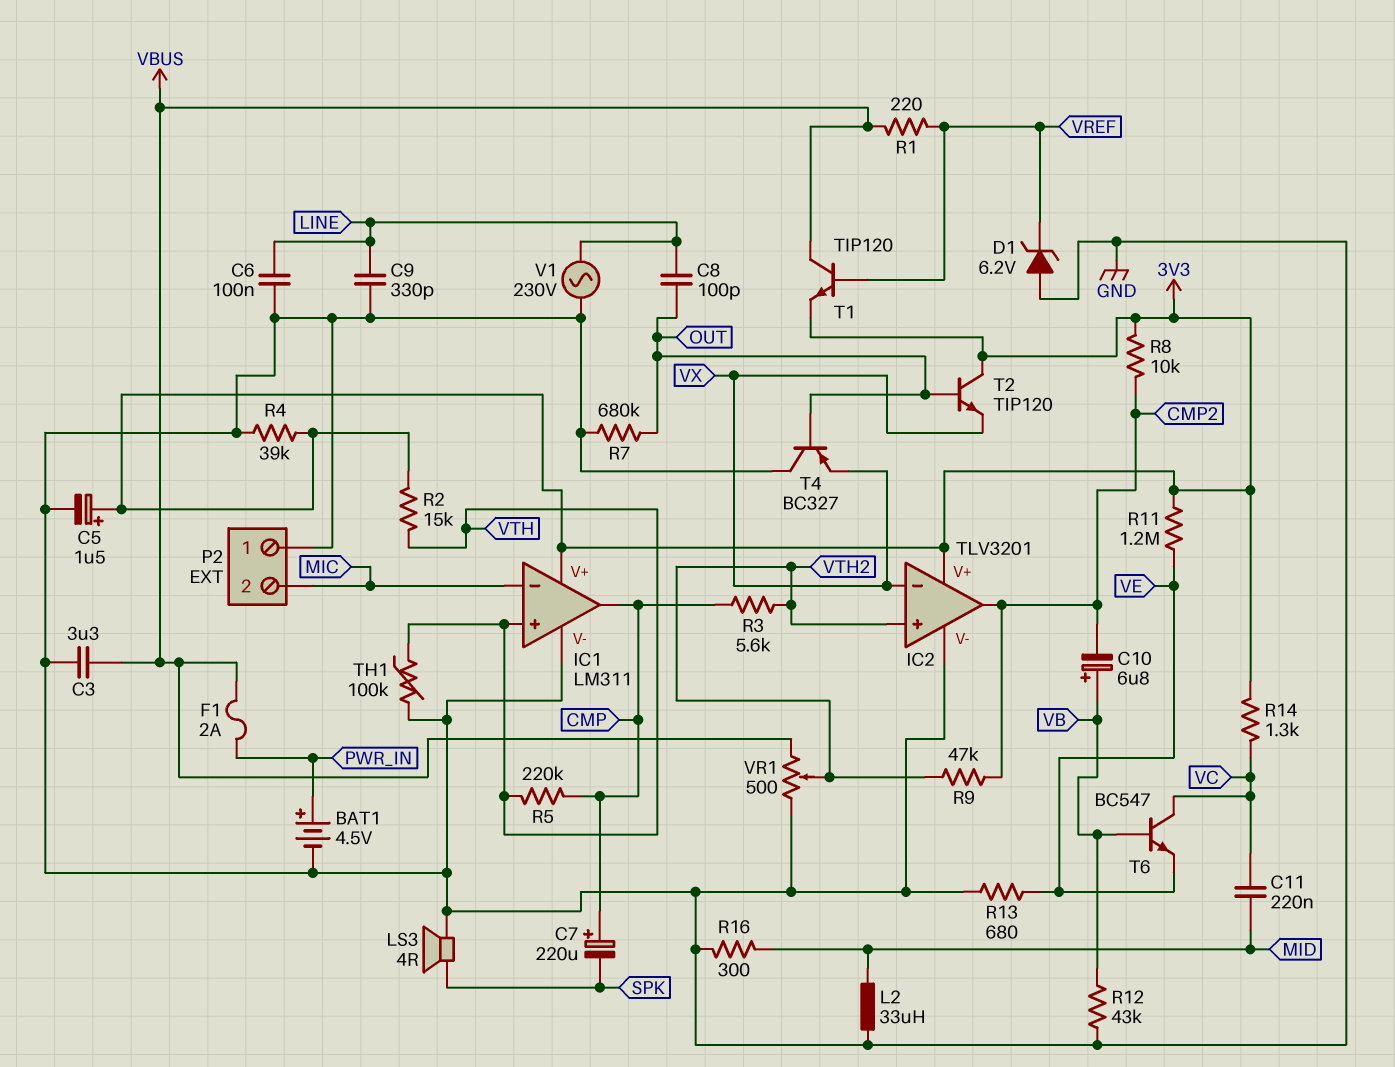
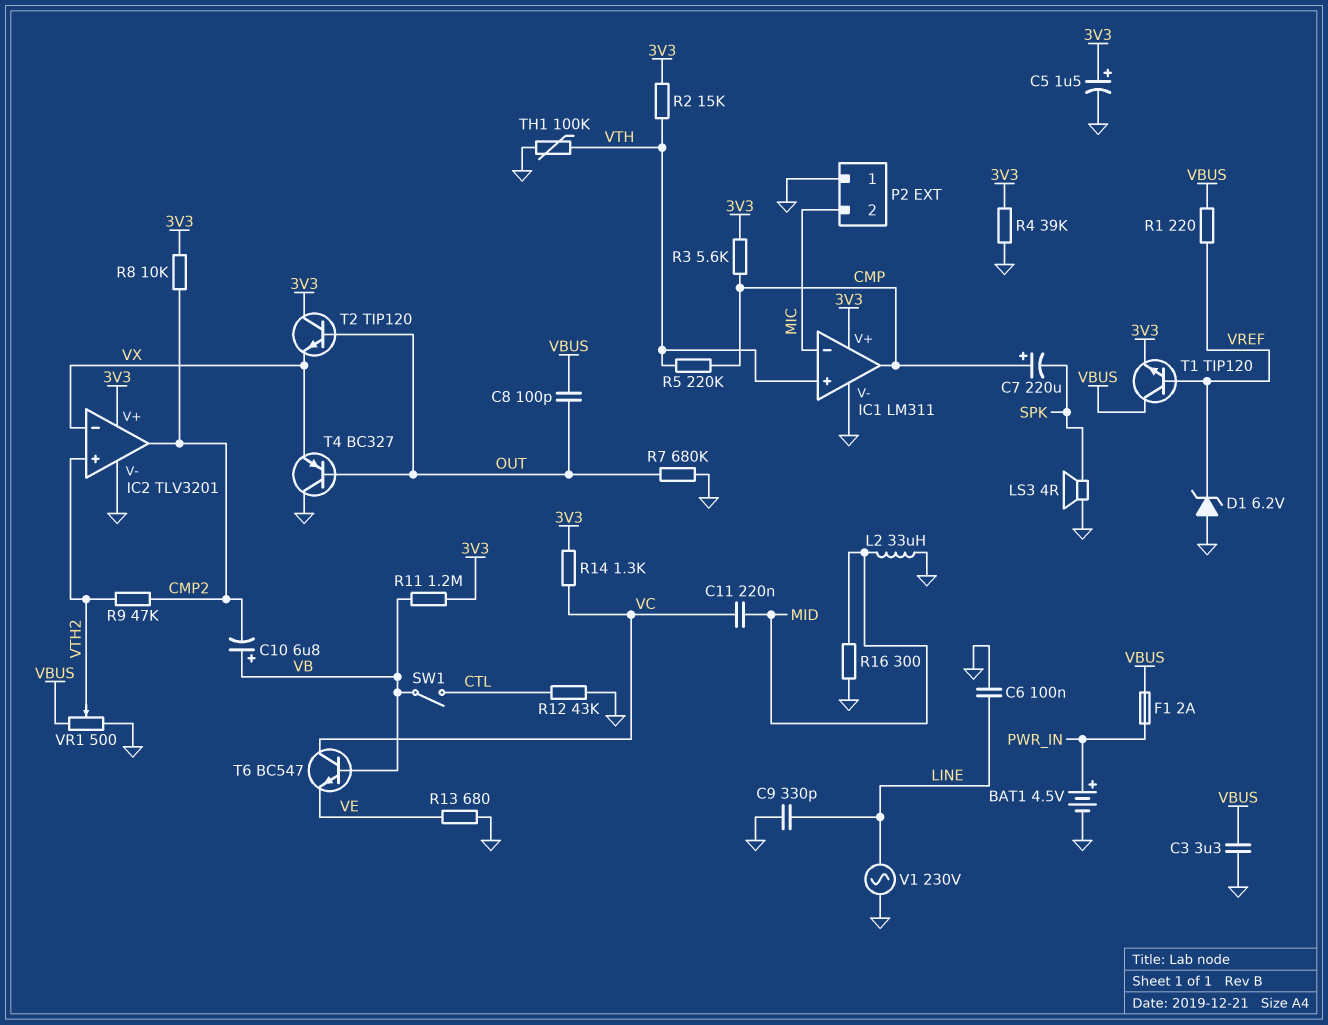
C8: 100pF (LINE, OUT) -> 100pF (OUT, VBUS)
R3: 5.6k (CMP, VTH2) -> 5.6k (3V3, CMP)
R11: 1.2M (3V3, VE) -> 1.2M (3V3, VB)
R12: 43k (GND, VB) -> 43k (CTL, GND)
SW1: none -> switch (CTL, VB)

